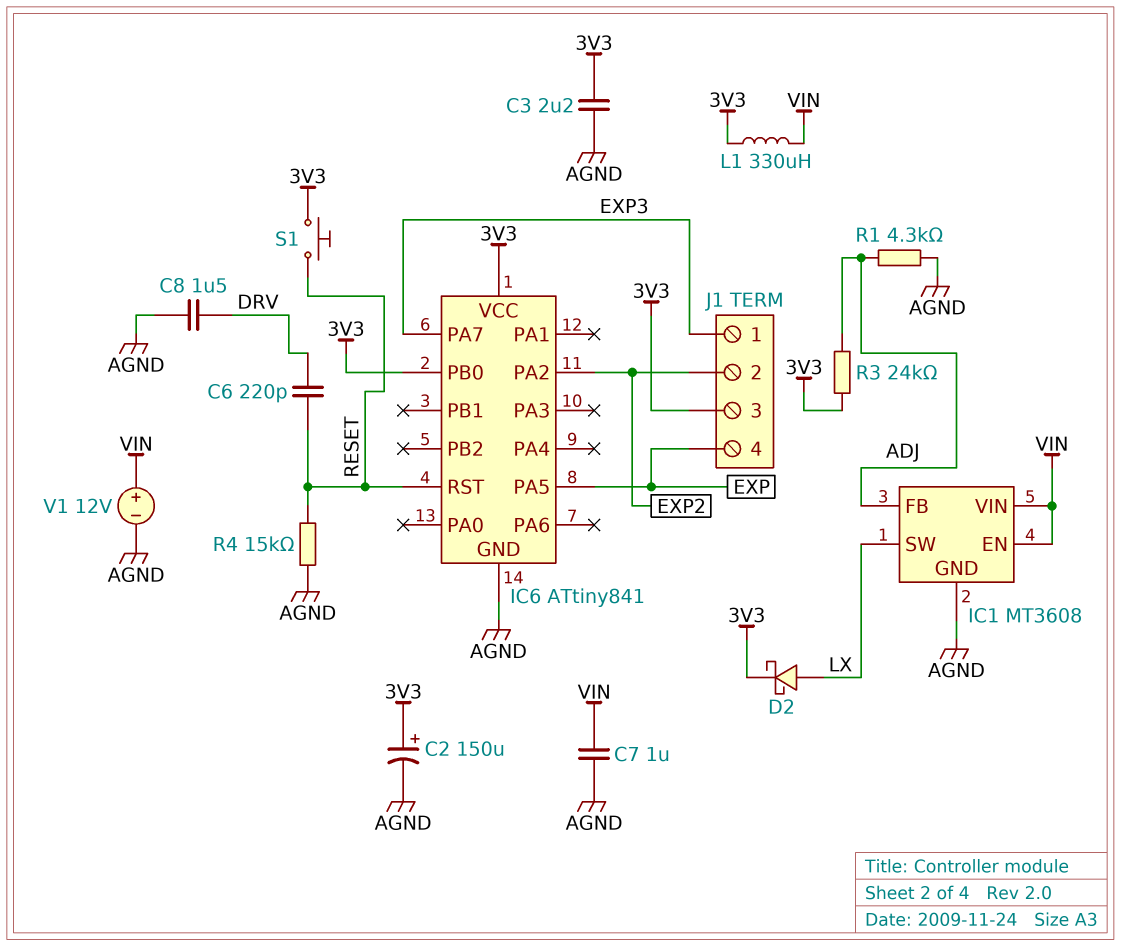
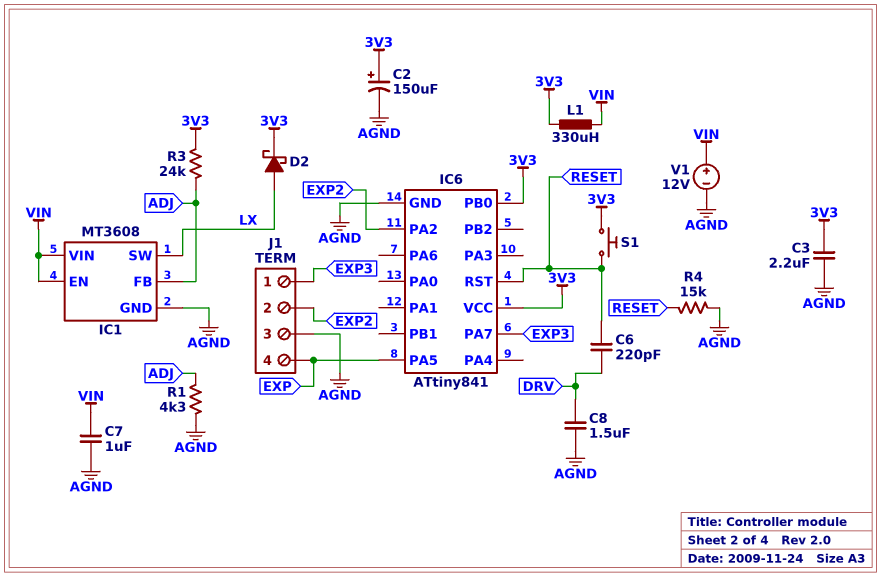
J1 pin 3: 3V3 -> AGND

